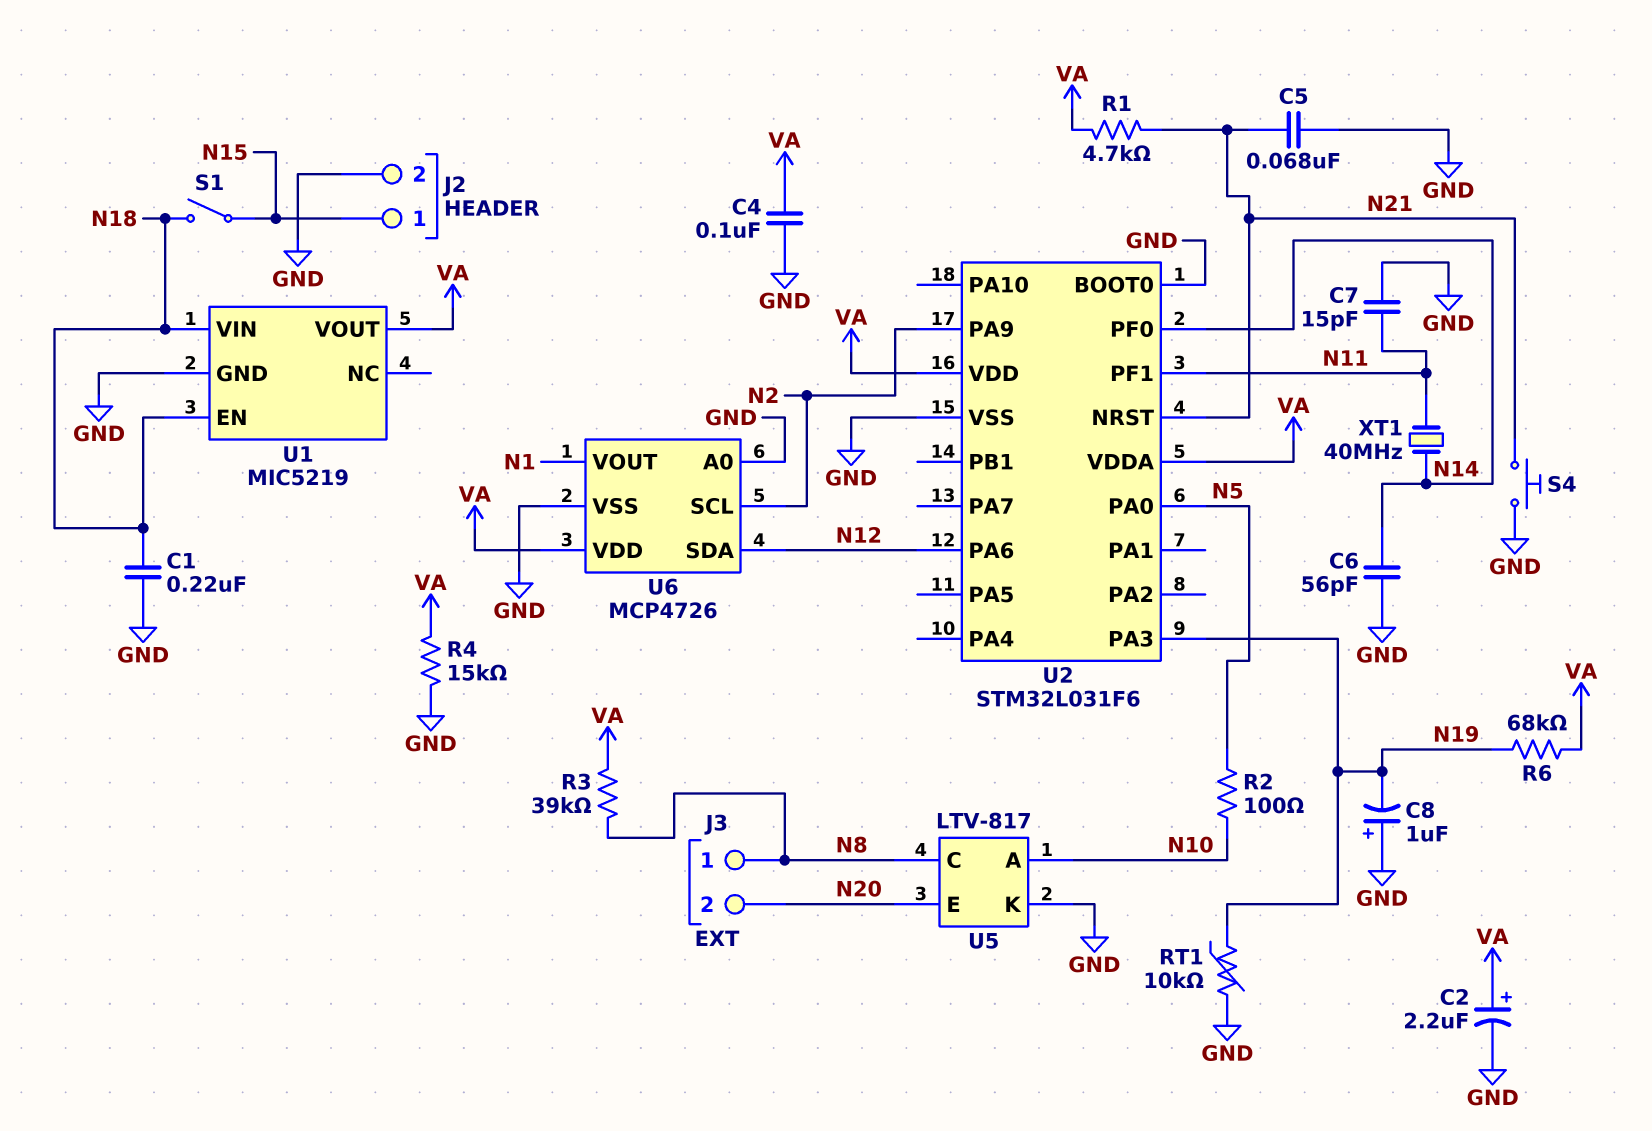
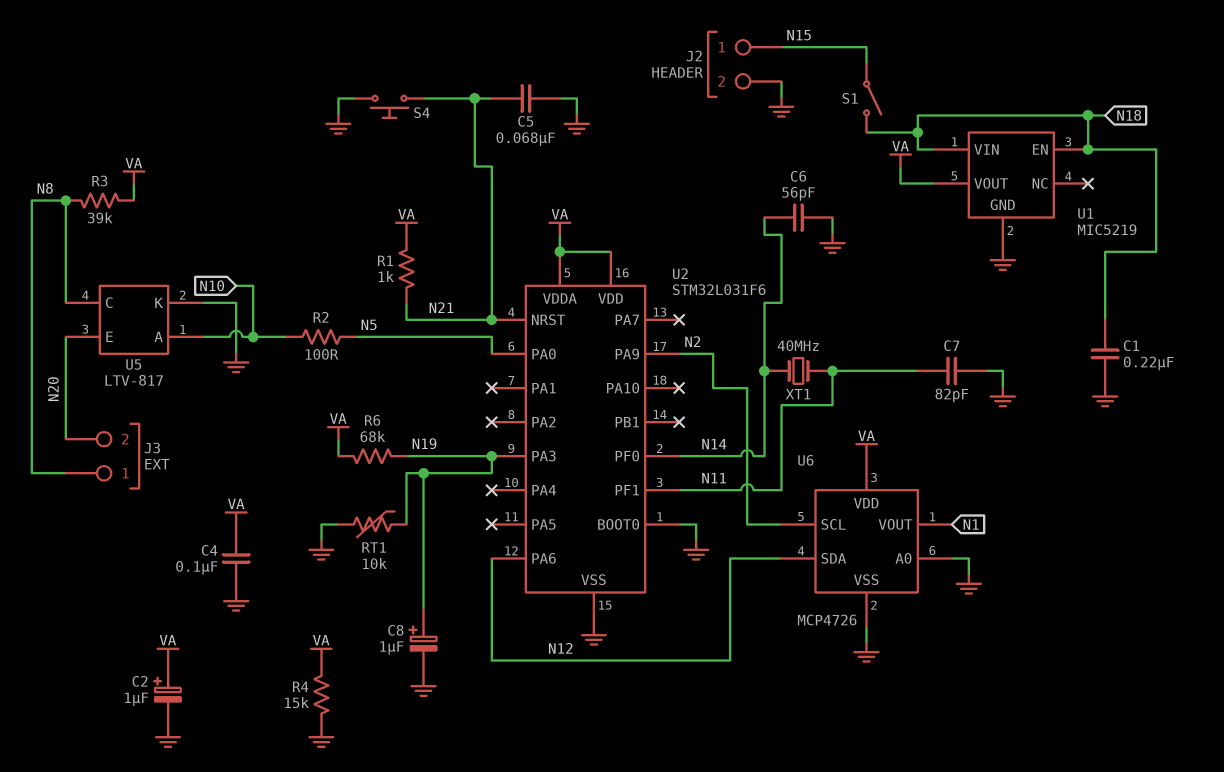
C2: 2.2uF (plus VA, minus GND) -> 1uF (plus VA, minus GND)
C7: 15pF (GND, N11) -> 82pF (GND, N11)
C8: 1uF (plus GND, minus N19) -> 1uF (plus N19, minus GND)
R1: 4.7k (N21, VA) -> 1k (N21, VA)

